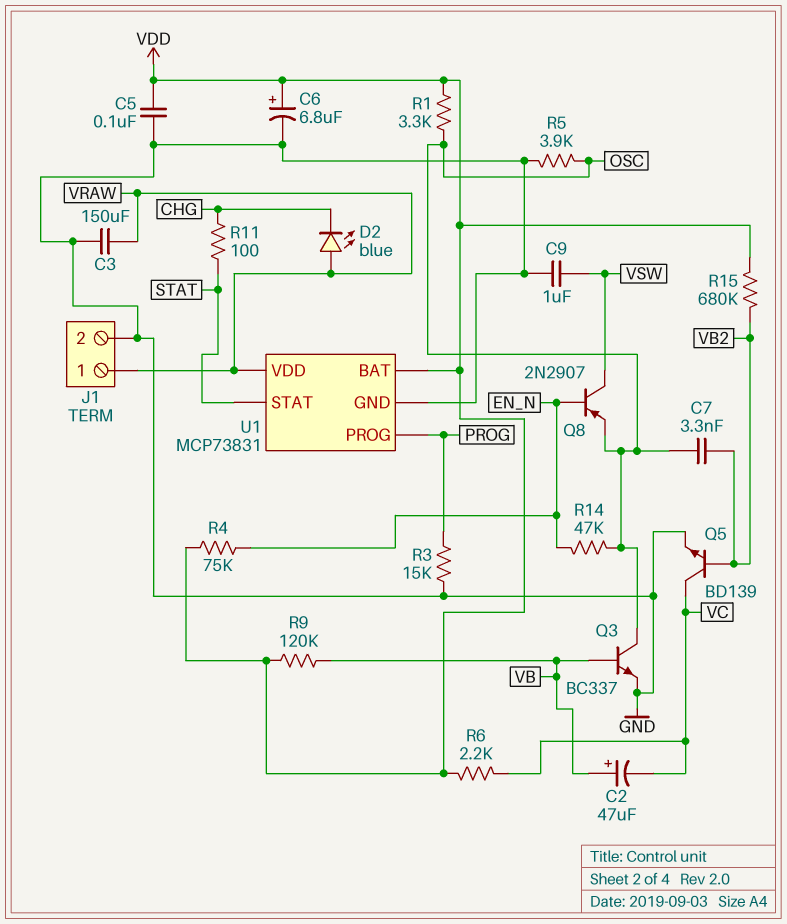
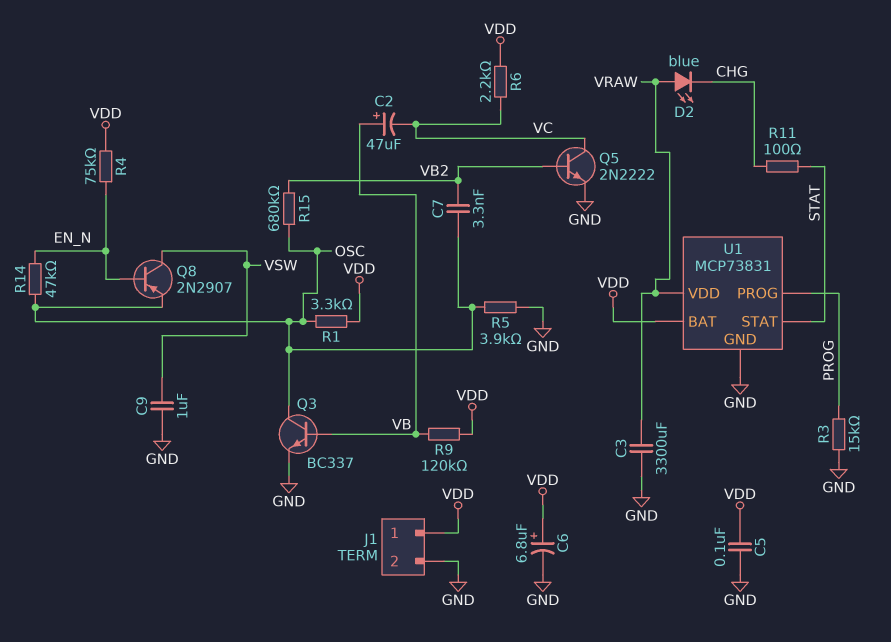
C3: 150uF (GND, VRAW) -> 3300uF (GND, VRAW)
J1 pin 1: VRAW -> VDD
Q5: NPN BD139 (B VB2, C VC, E GND) -> NPN 2N2222 (B VB2, C VC, E GND)
R15: 680k (VB2, VDD) -> 680k (OSC, VB2)

